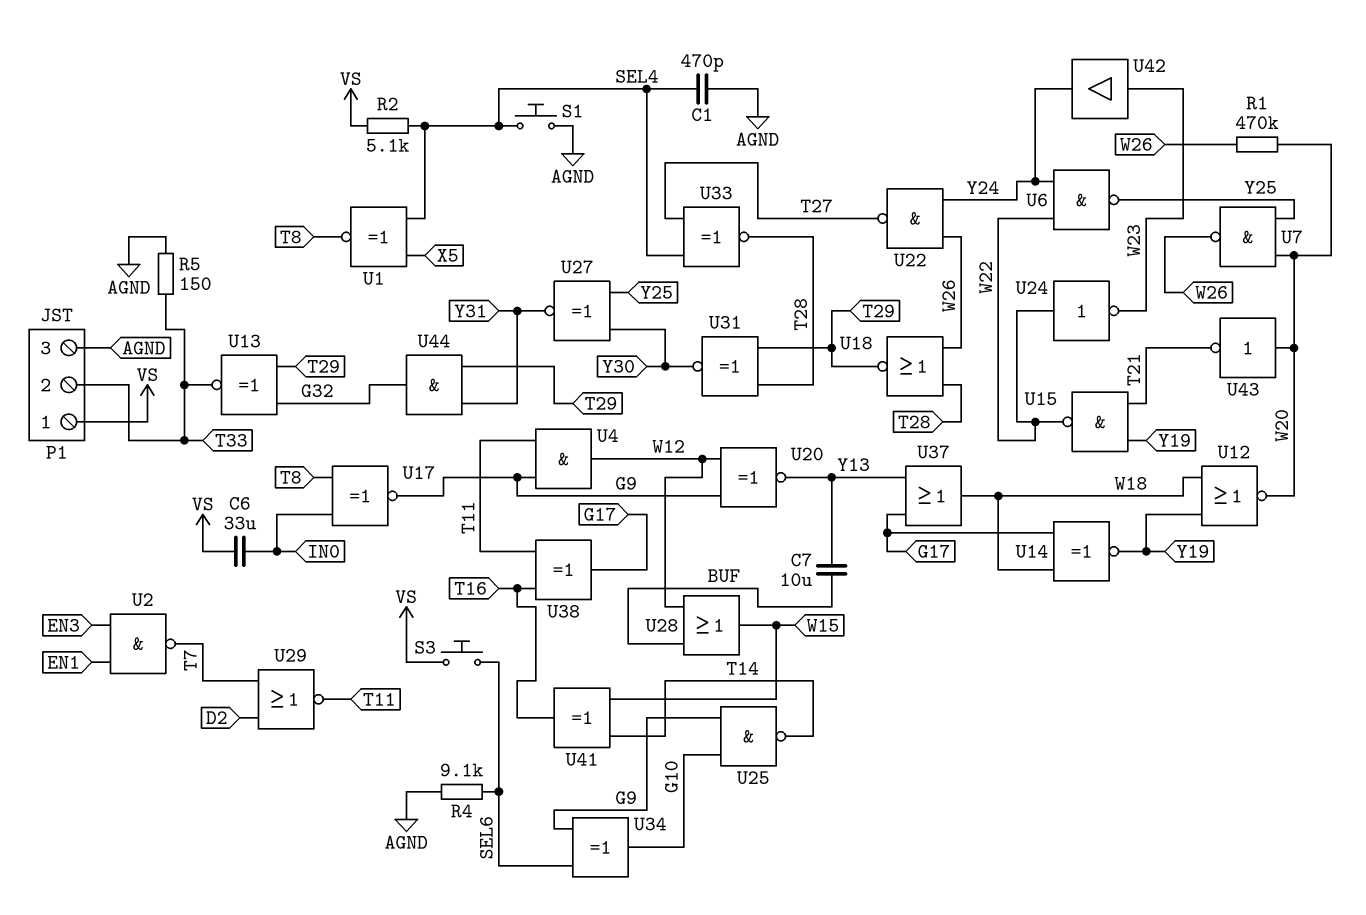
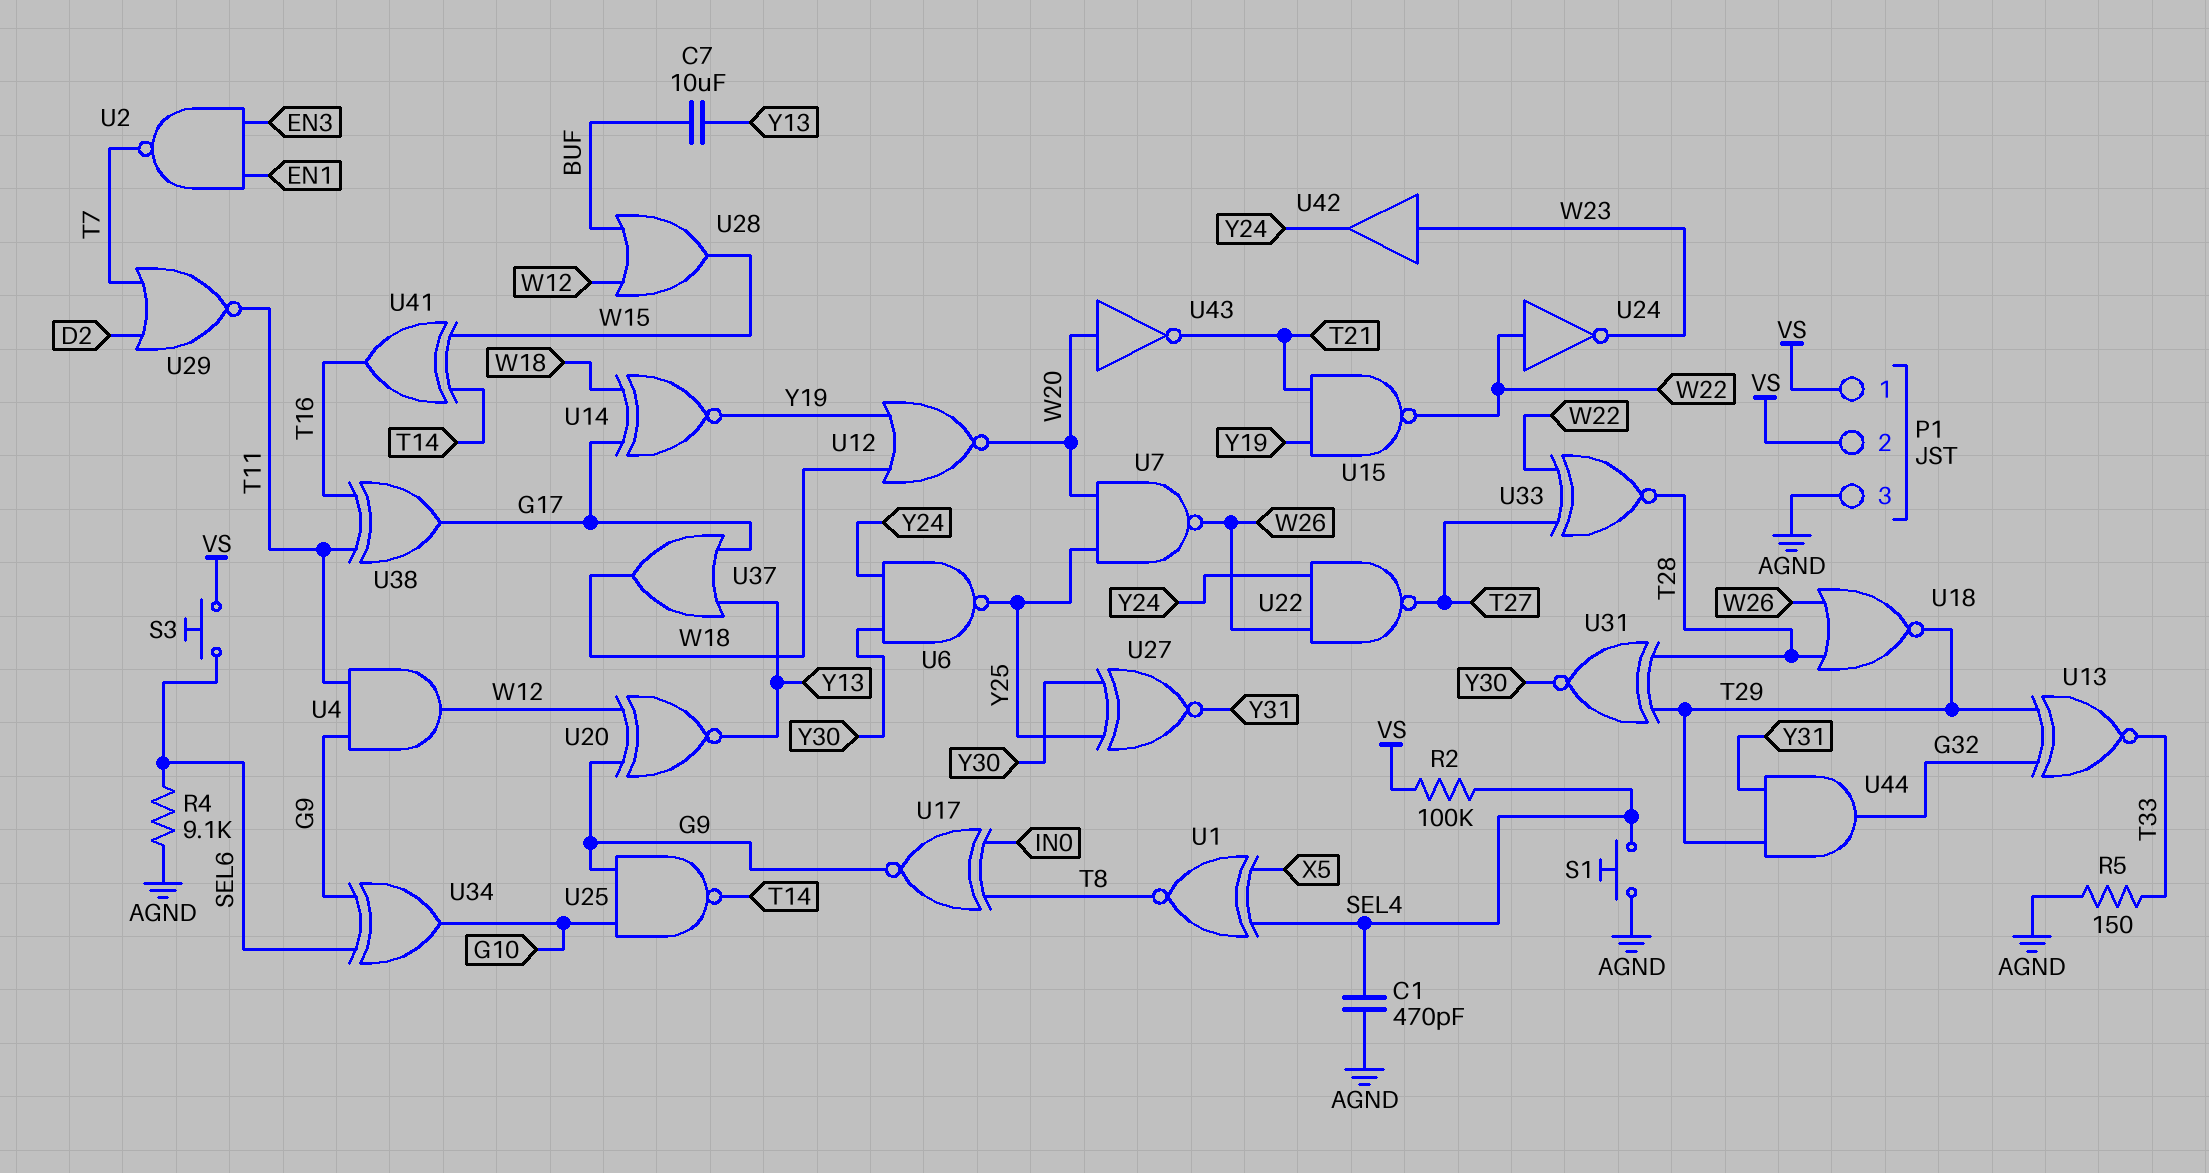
C6: 33uF (IN0, VS) -> none
P1 pin 2: T33 -> VS
R1: 470k (W20, W26) -> none
R2: 5.1k (SEL4, VS) -> 100k (SEL4, VS)
U6: NAND (in W22, in Y24, out Y25) -> NAND (in Y24, in Y30, out Y25)
U33: XNOR (in SEL4, in T27, out T28) -> XNOR (in T27, in W22, out T28)

